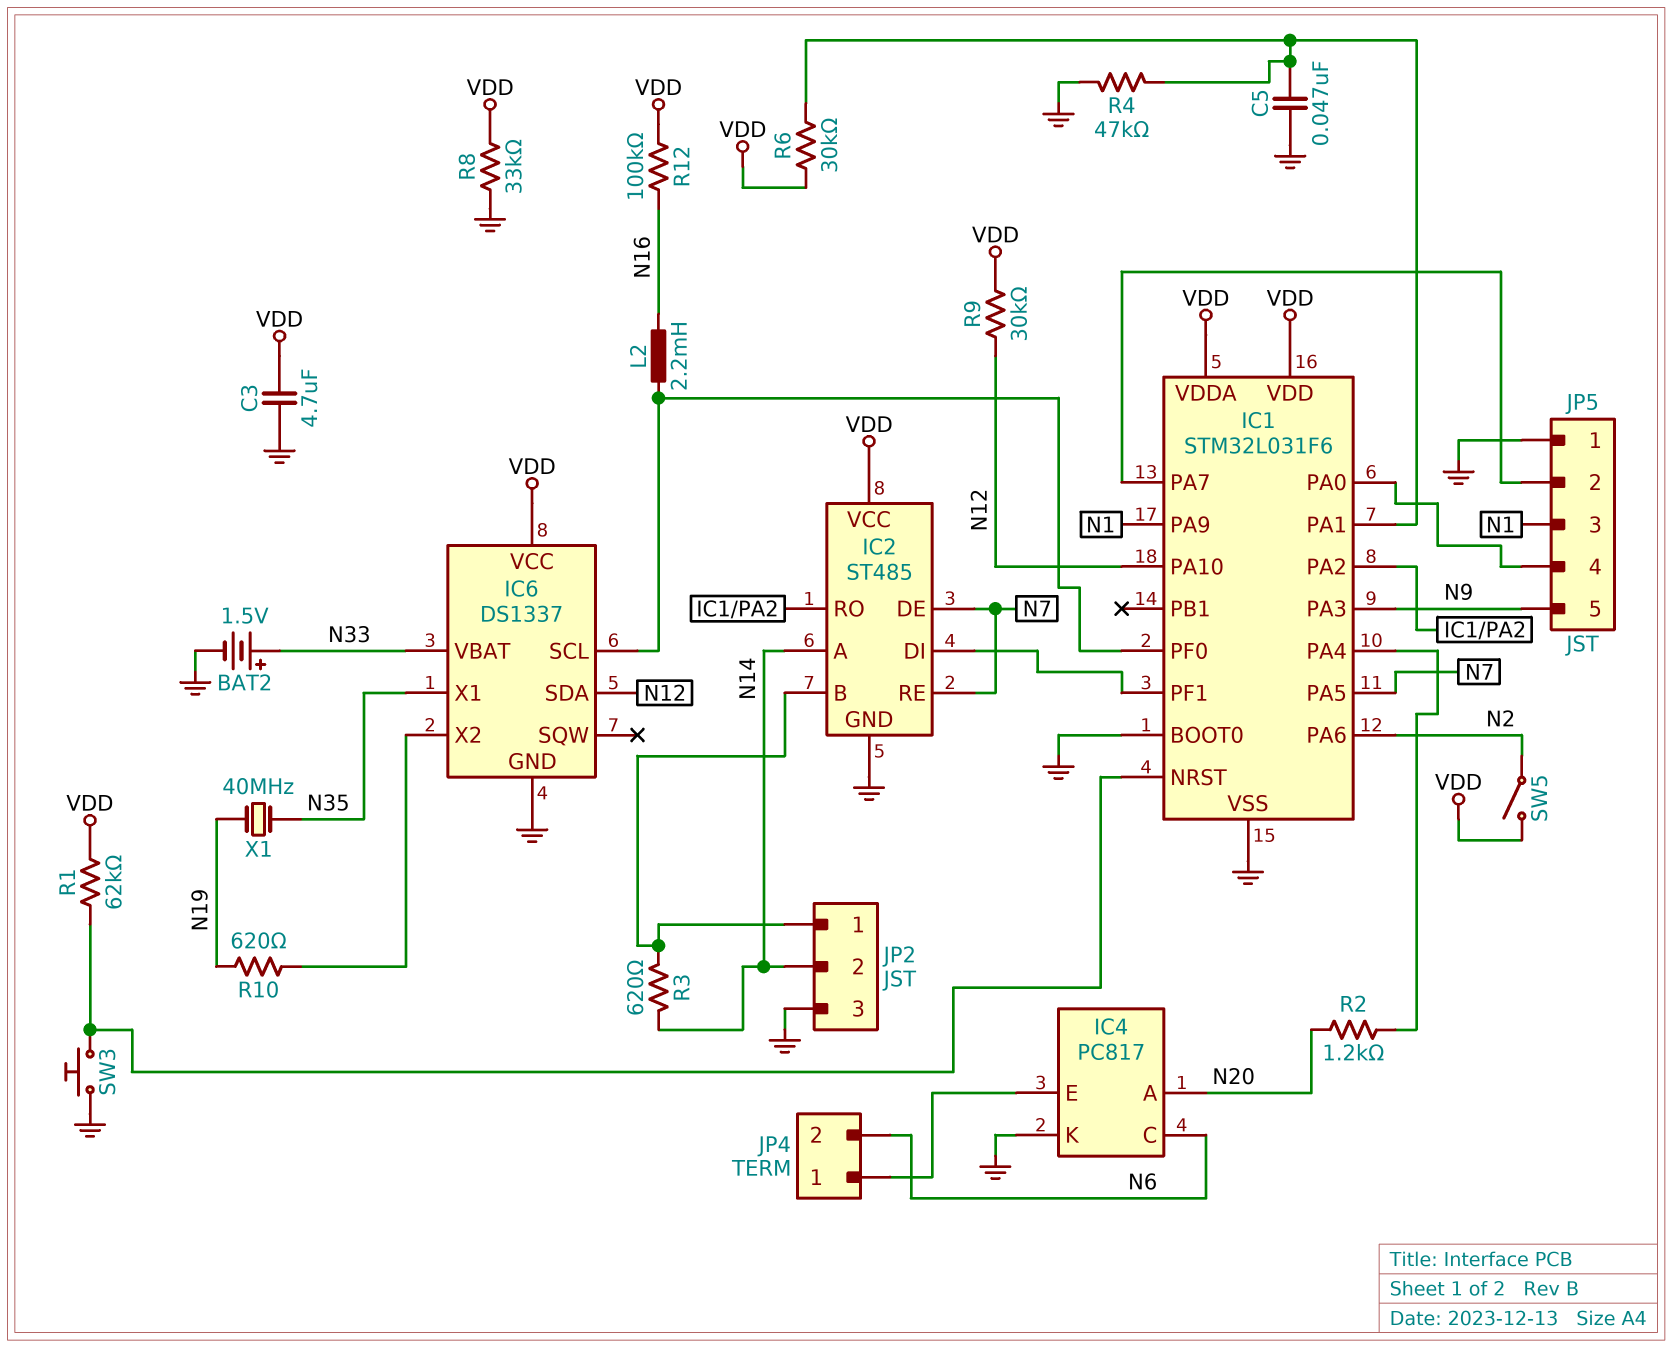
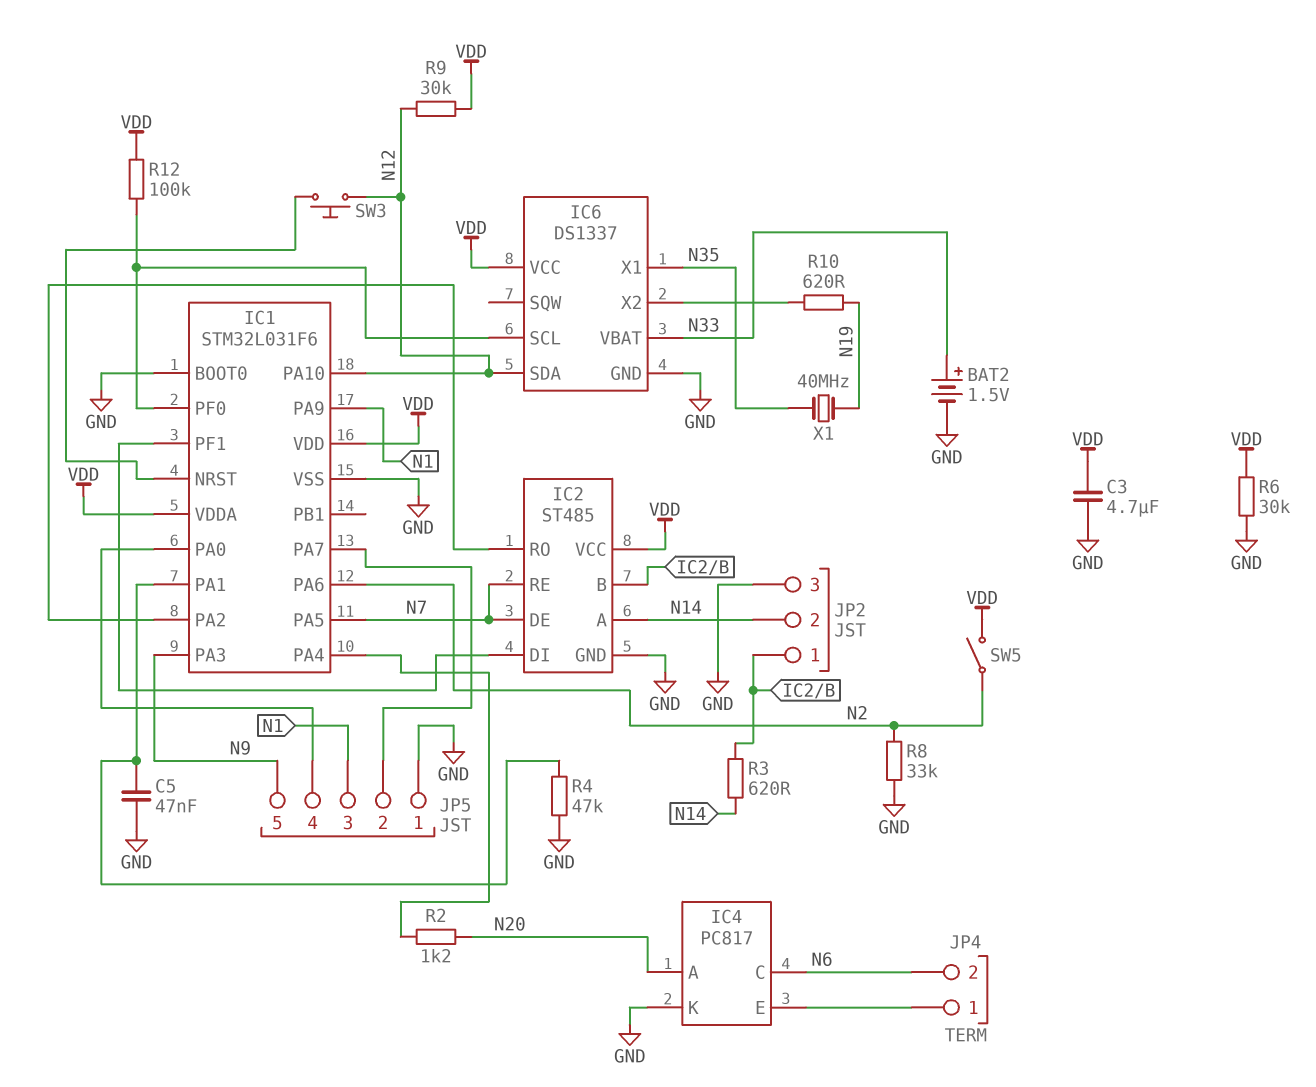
L2: 2.2mH (IC1/PF0, N16) -> none
R1: 62k (IC1/NRST, VDD) -> none
R6: 30k (IC1/PA1, VDD) -> 30k (GND, VDD)
R8: 33k (GND, VDD) -> 33k (GND, N2)
R12: 100k (N16, VDD) -> 100k (IC1/PF0, VDD)
SW3: button (GND, IC1/NRST) -> button (IC1/NRST, N12)

